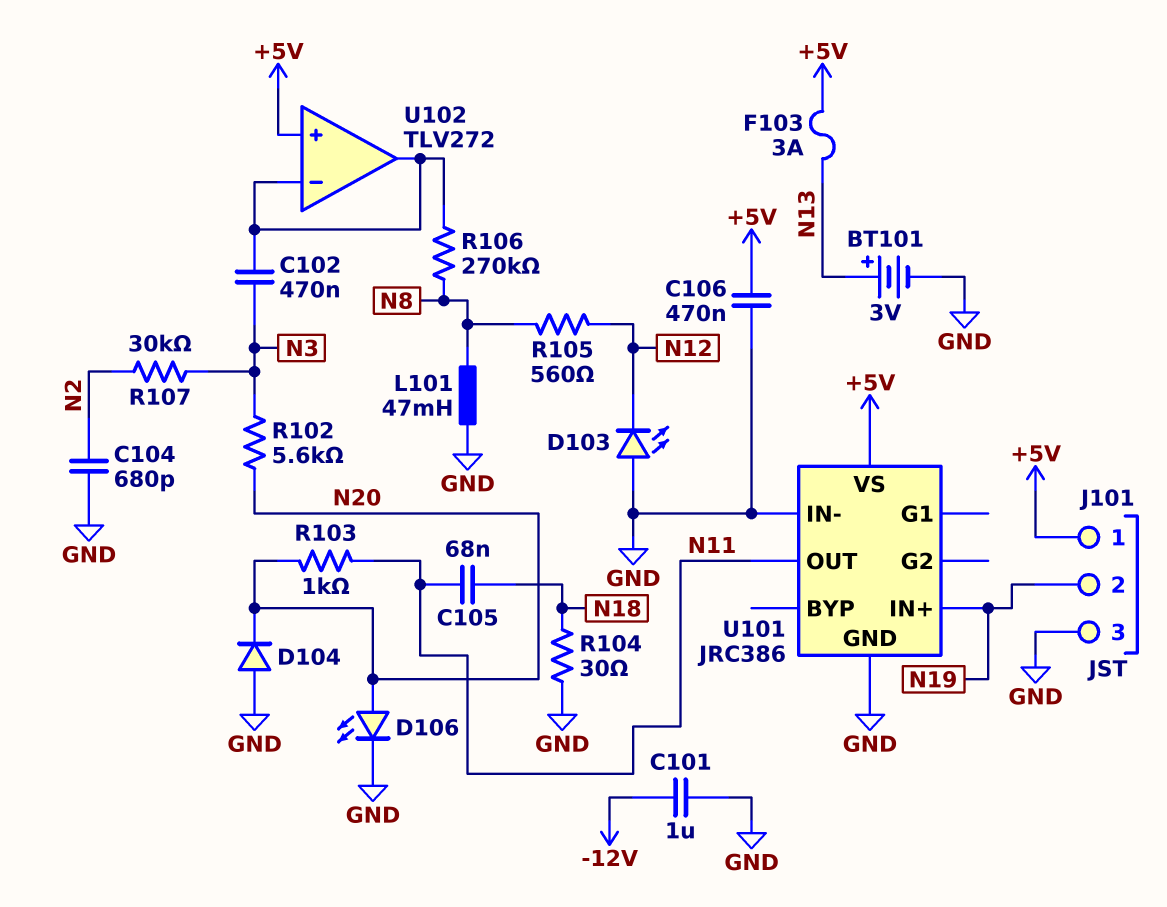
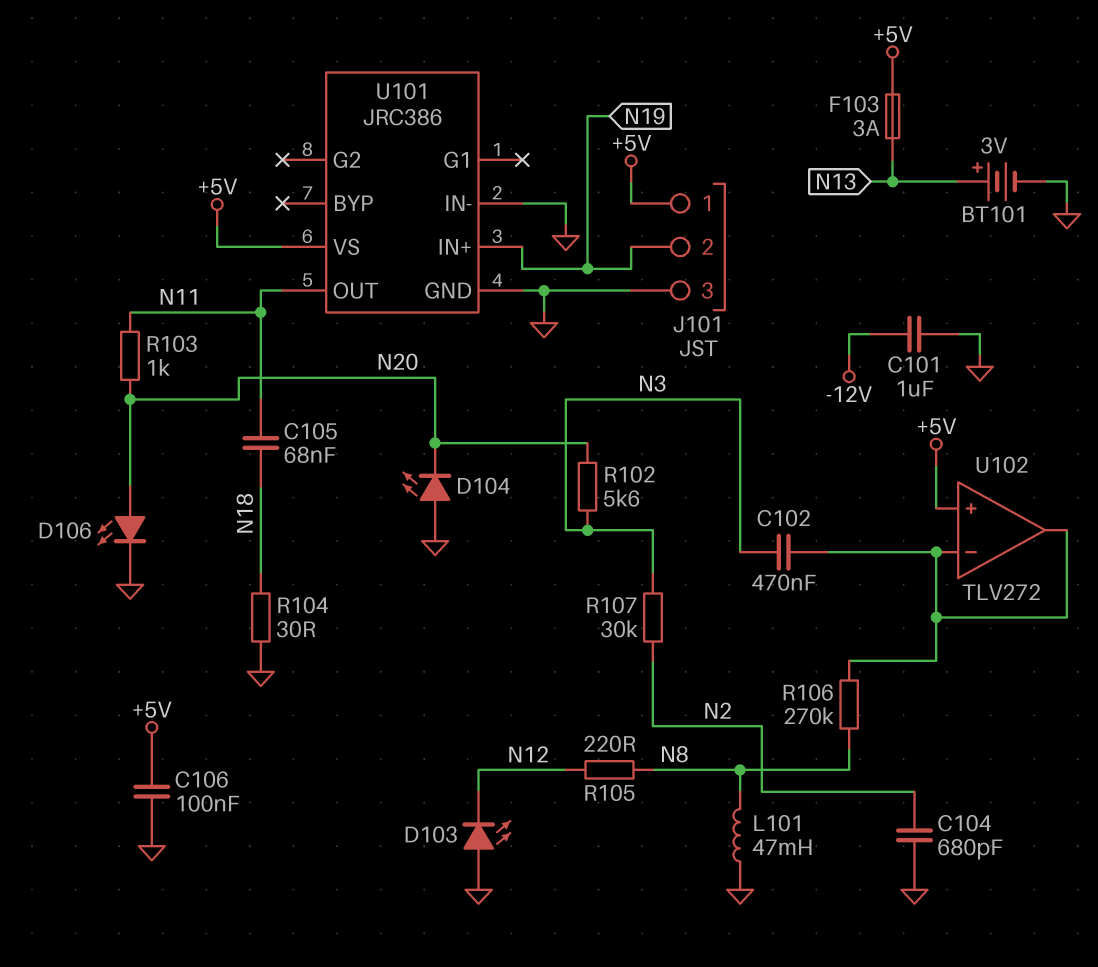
C106: 470nF (+5V, GND) -> 100nF (+5V, GND)
D104: diode (A GND, K N20) -> LED (A GND, K N20)
R105: 560 (N8, N12) -> 220 (N8, N12)

